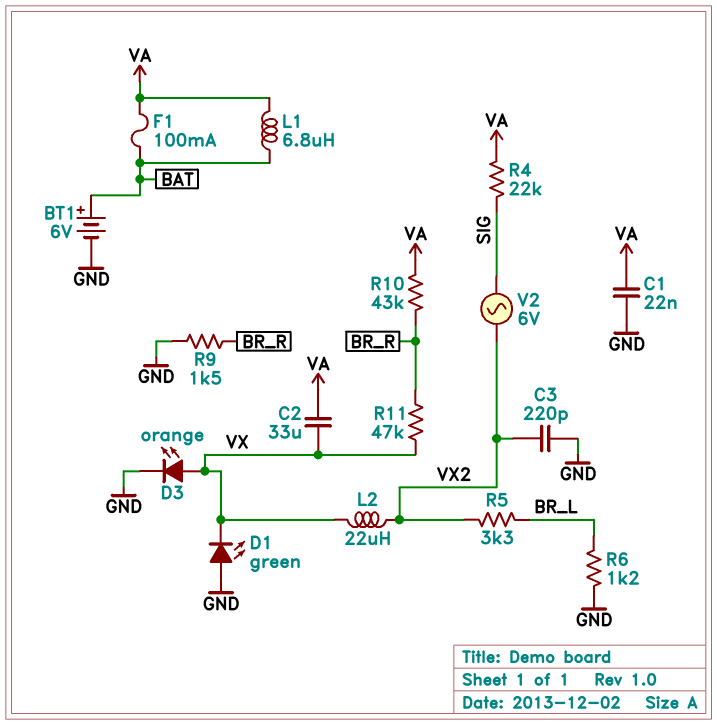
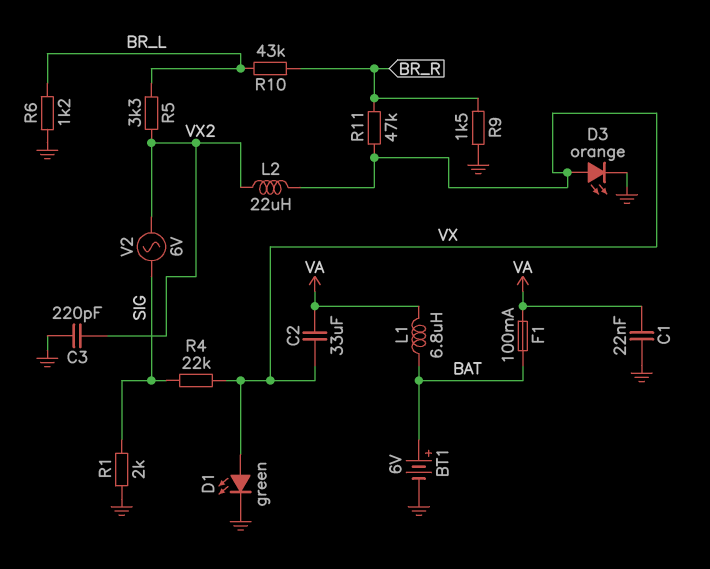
D1: LED green (A GND, K VX) -> LED green (A VX, K GND)
R1: none -> 2k (GND, SIG)
R4: 22k (SIG, VA) -> 22k (SIG, VX)
R10: 43k (BR_R, VA) -> 43k (BR_L, BR_R)

